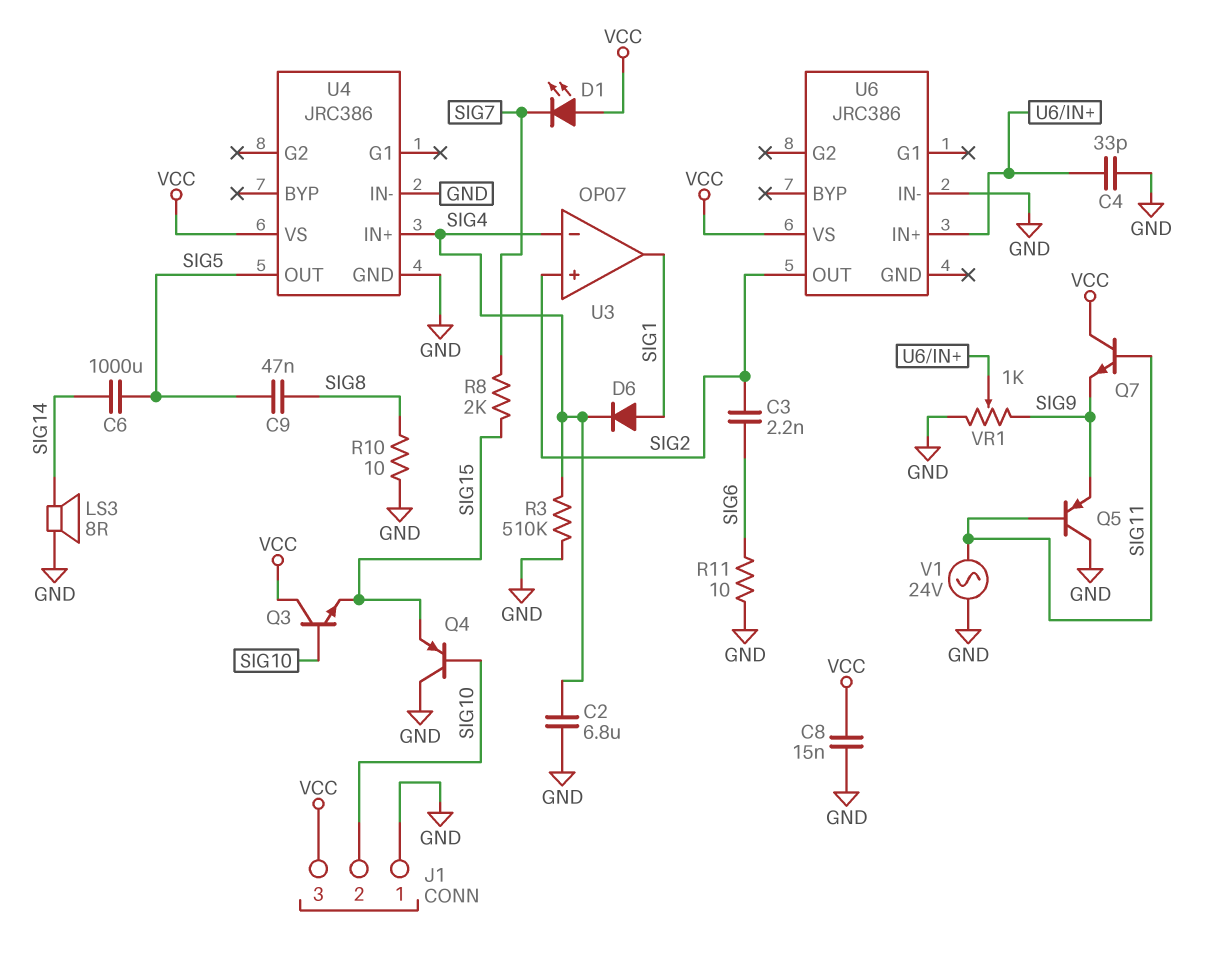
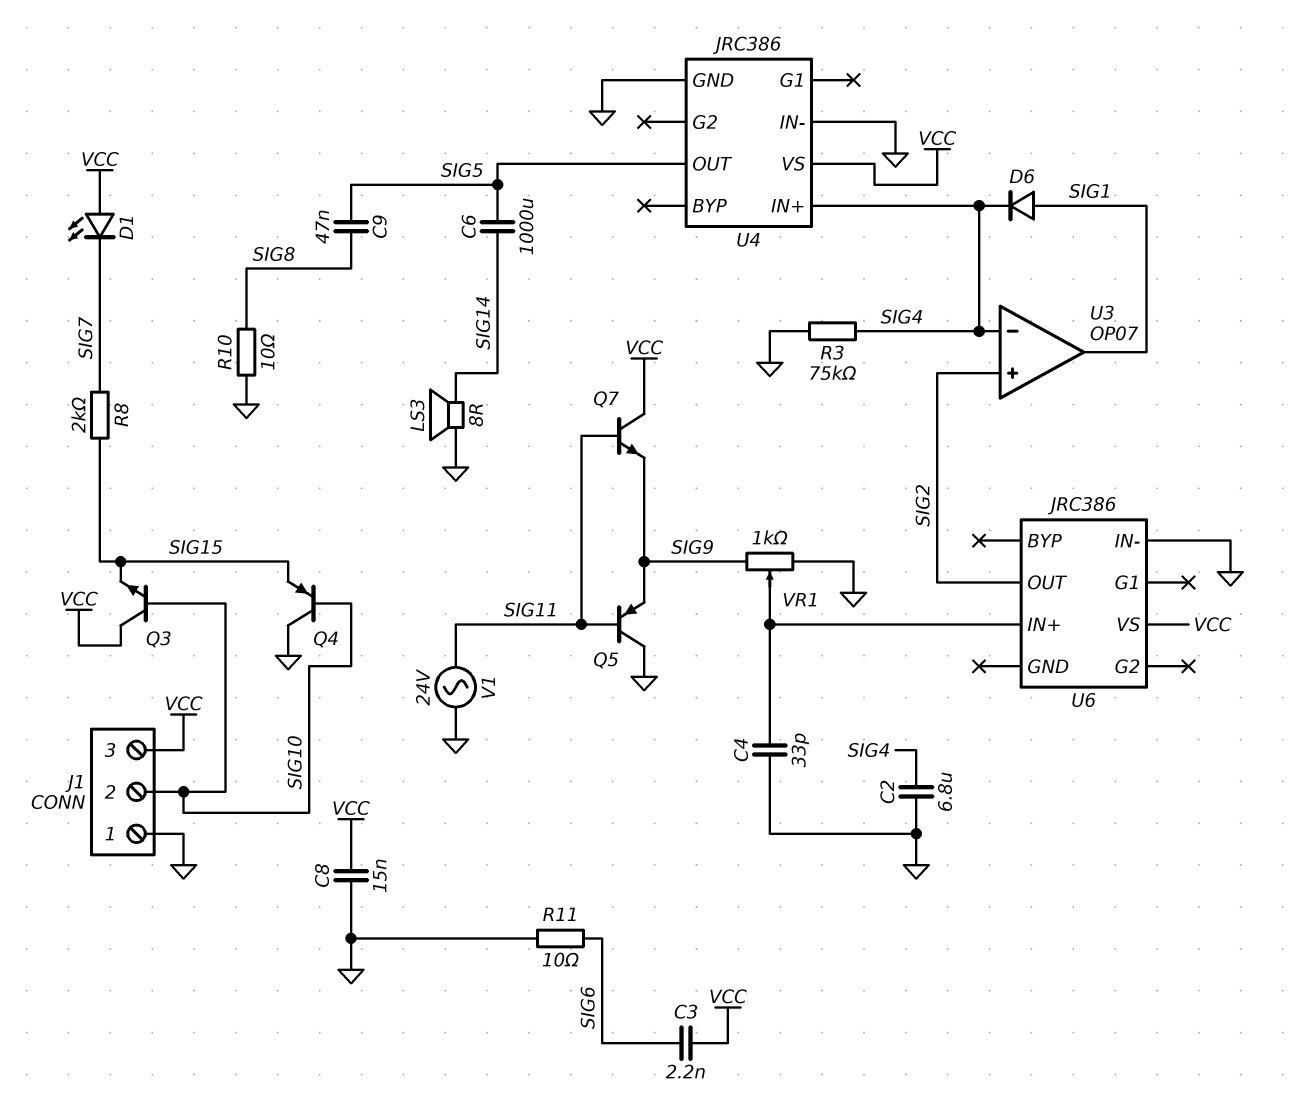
C3: 2.2nF (SIG2, SIG6) -> 2.2nF (SIG6, VCC)
R3: 510k (GND, SIG4) -> 75k (GND, SIG4)

